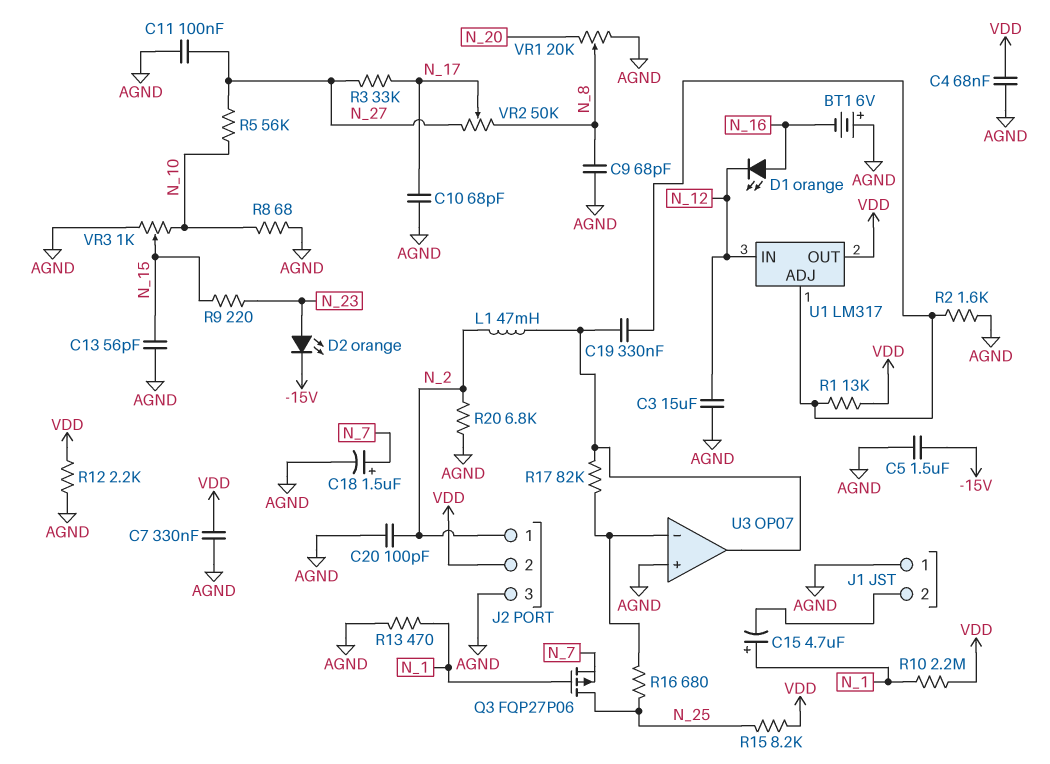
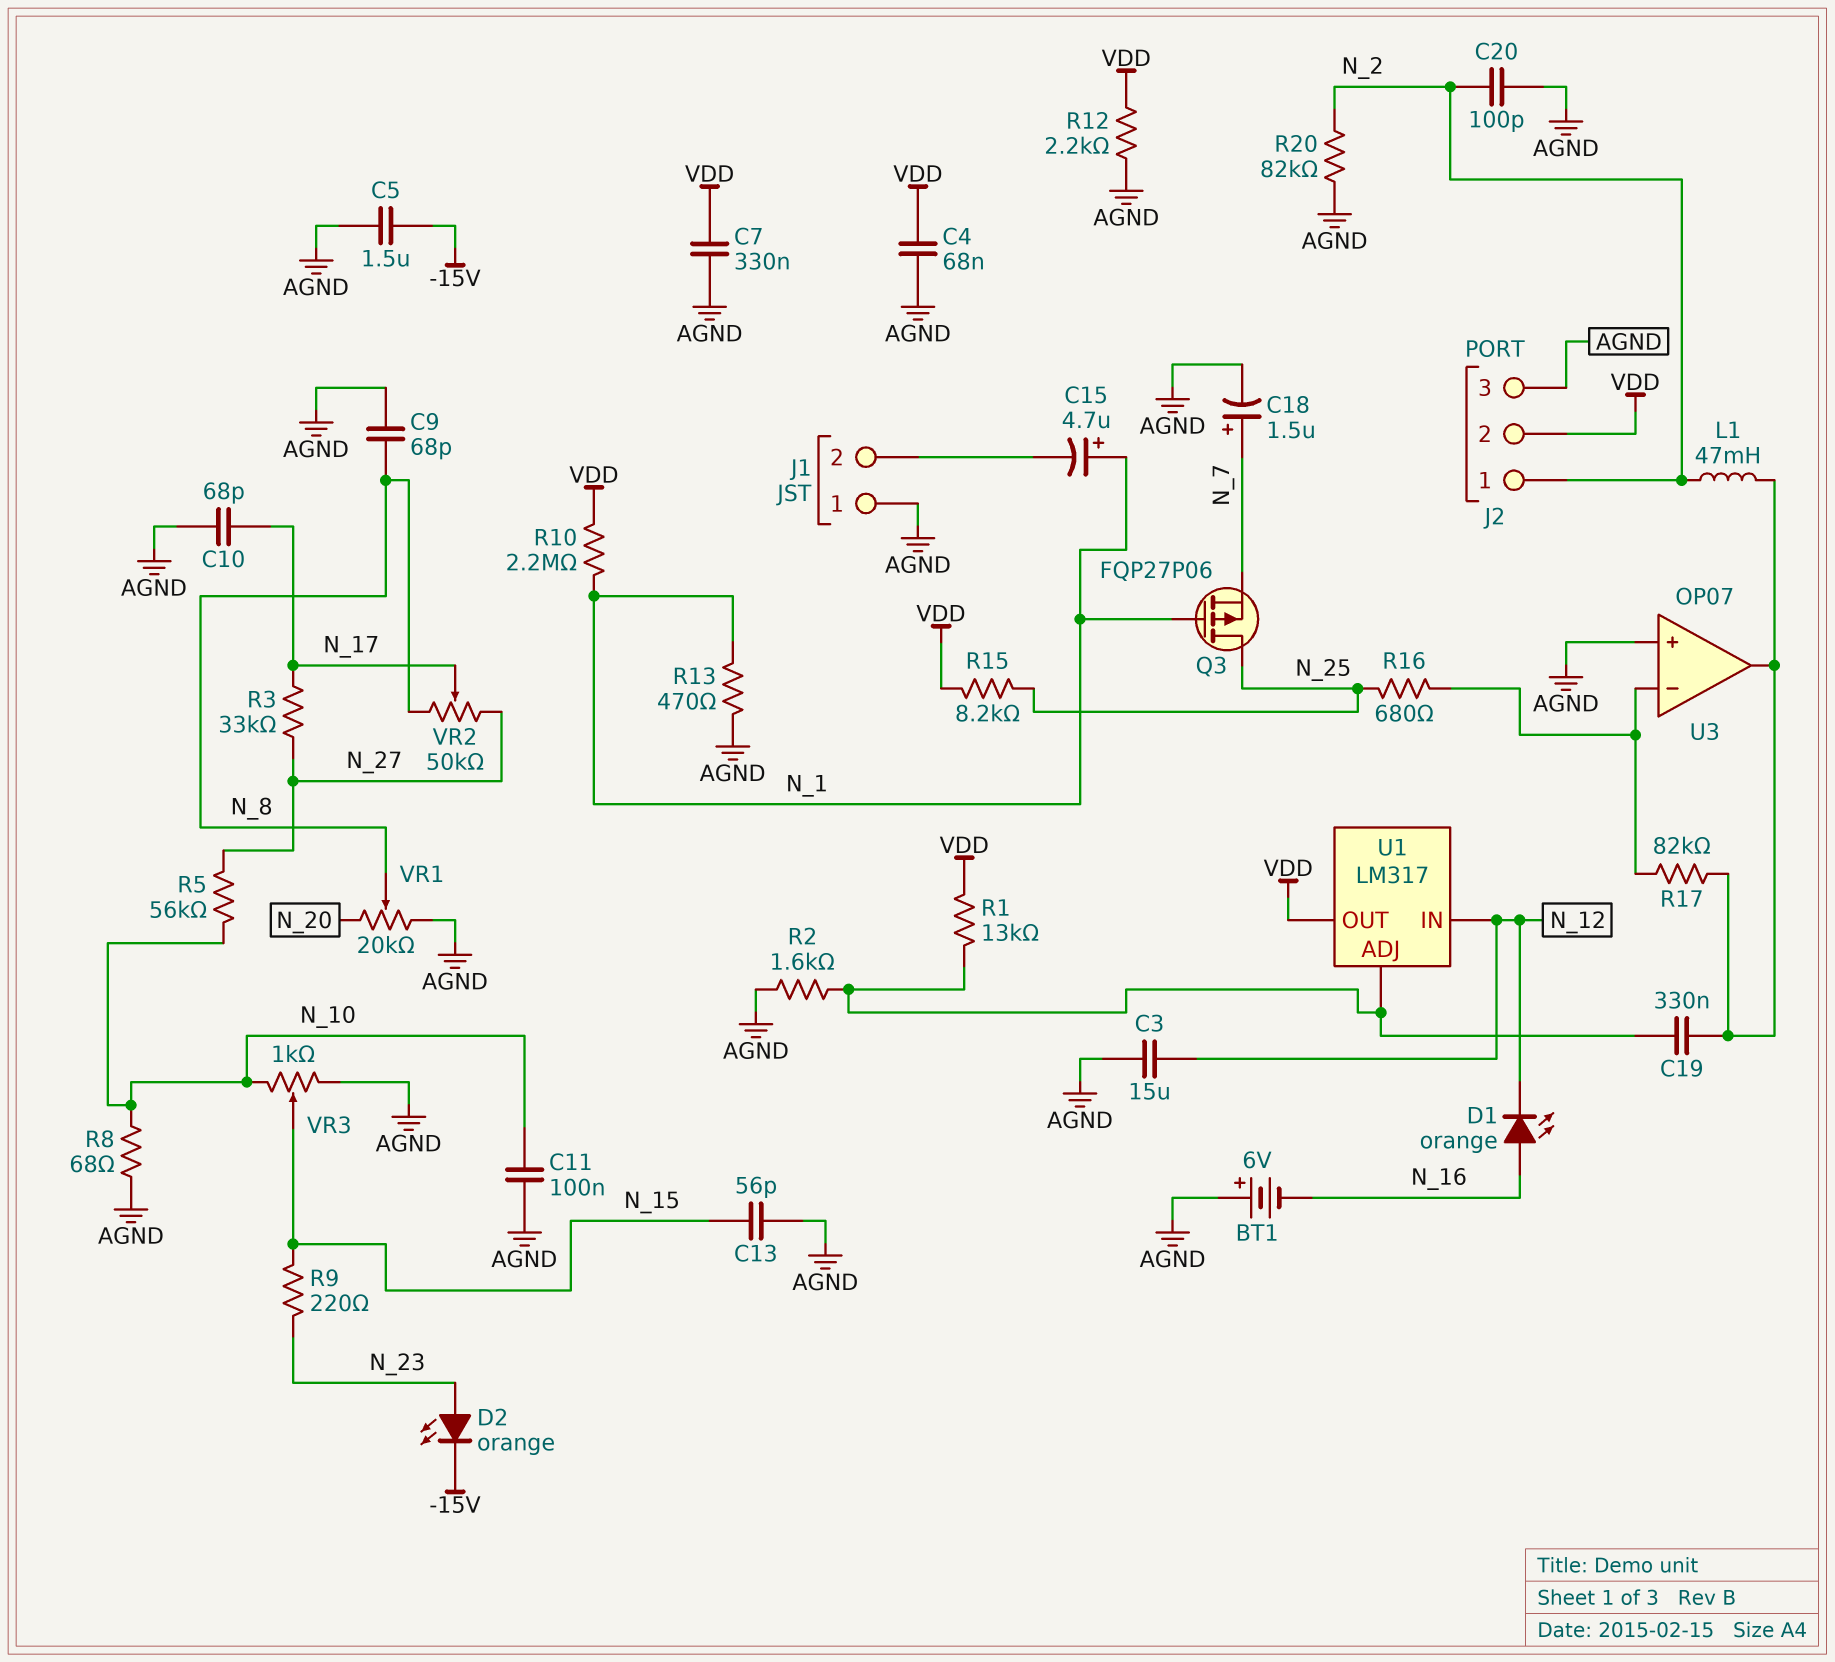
C11: 100nF (AGND, N_27) -> 100nF (AGND, N_10)
R20: 6.8k (AGND, N_2) -> 82k (AGND, N_2)

